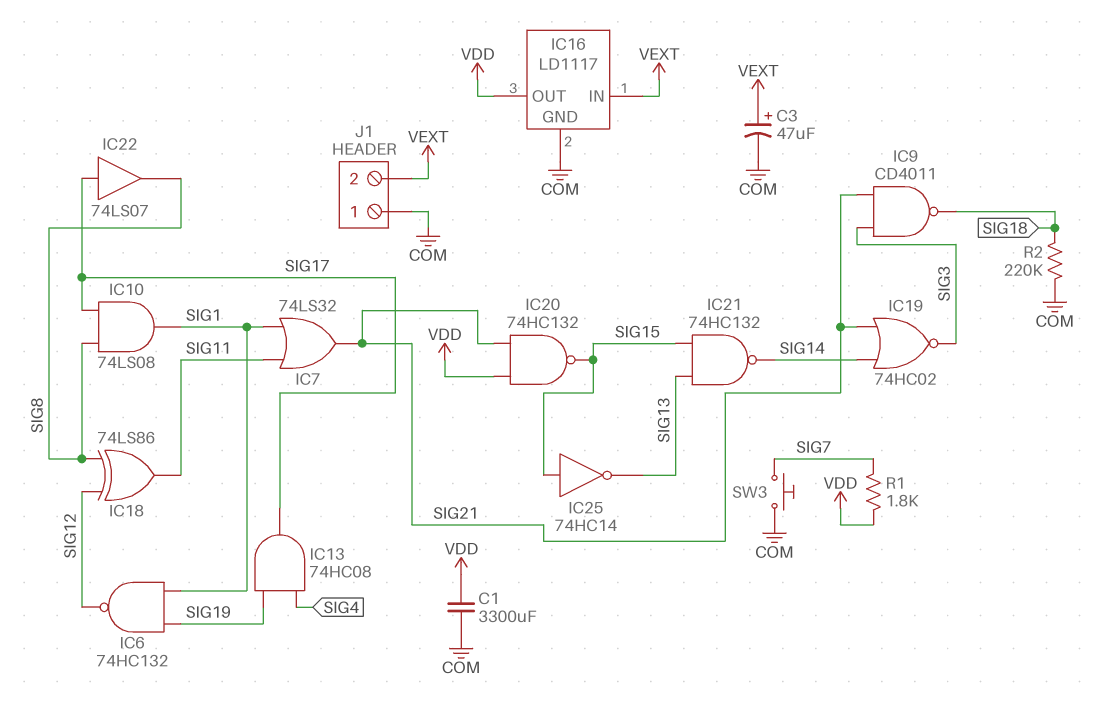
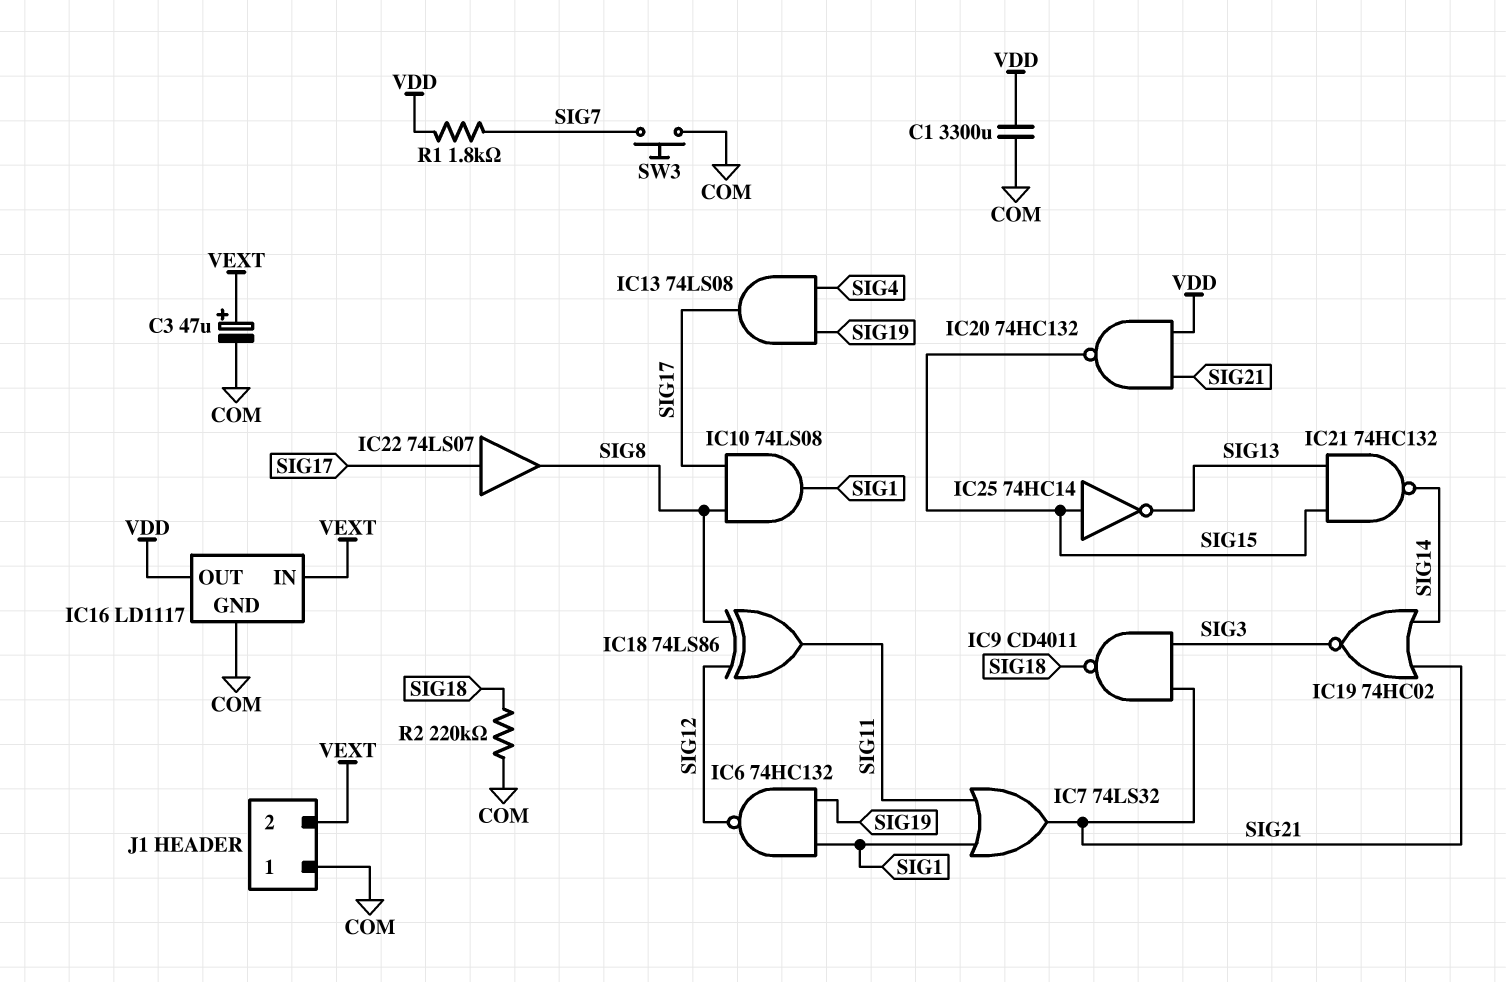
IC13: AND 74HC08 (in SIG4, in SIG19, out SIG17) -> AND 74LS08 (in SIG4, in SIG19, out SIG17)

